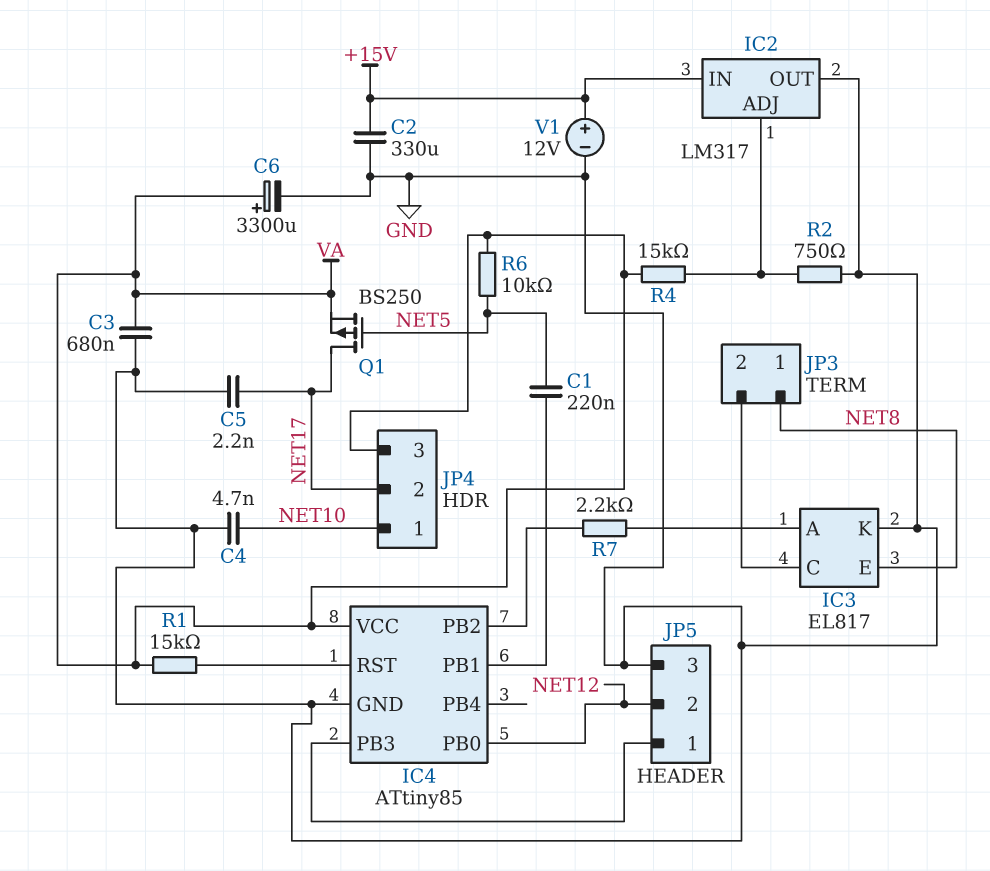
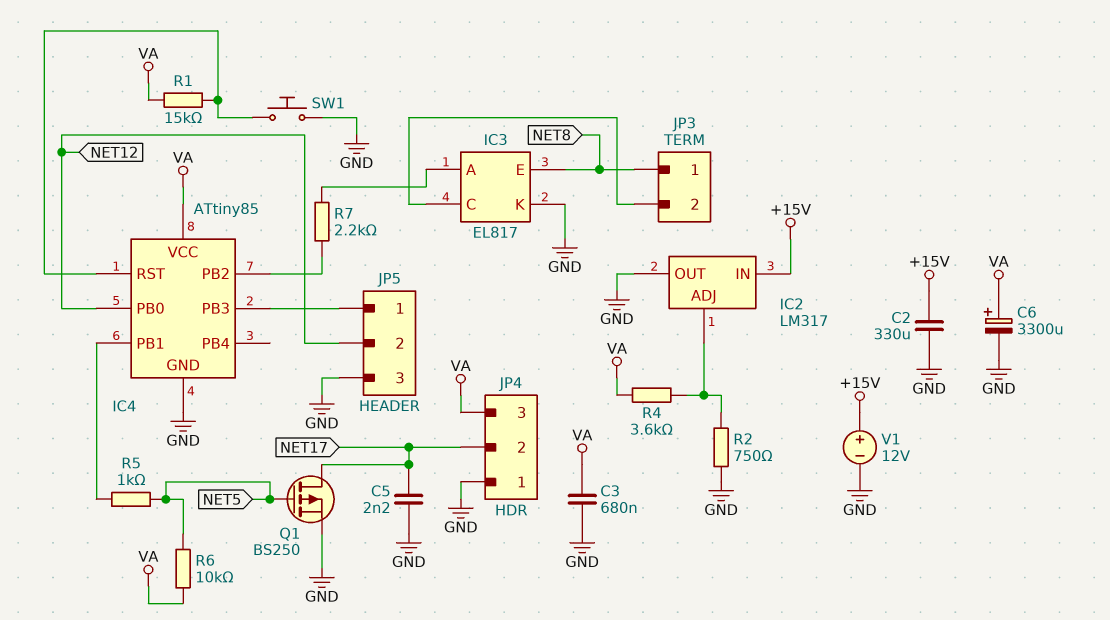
C1: 220nF (IC4/PB1, NET5) -> none
C4: 4.7nF (GND, NET10) -> none
JP4 pin 1: NET10 -> GND
Q1: PMOS BS250 (G NET5, D NET17, S VA) -> PMOS BS250 (G NET5, D NET17, S GND)
R4: 15k (IC2/ADJ, VA) -> 3.6k (IC2/ADJ, VA)
R5: none -> 1k (IC4/PB1, NET5)
SW1: none -> button (GND, IC4/RST)

